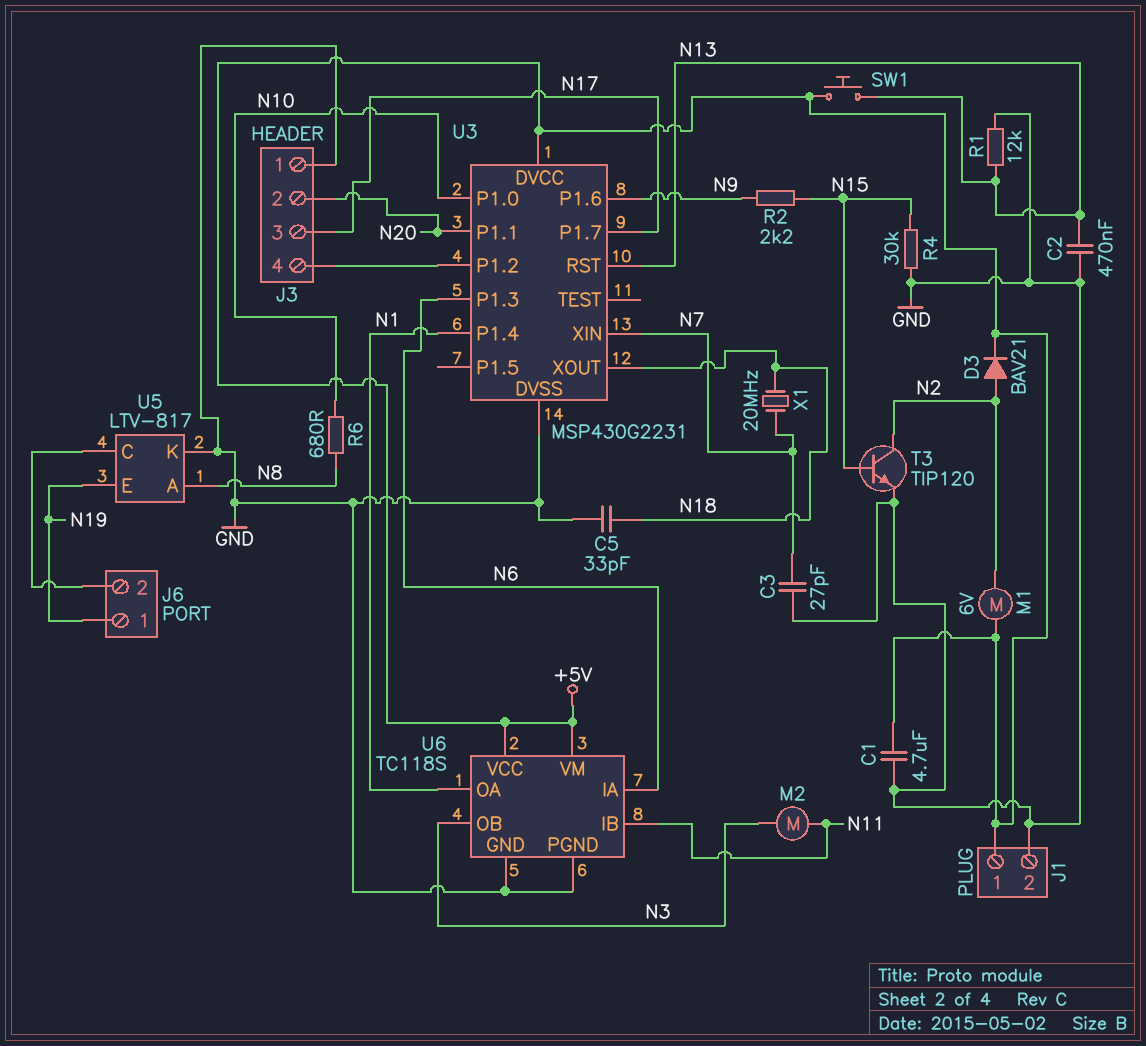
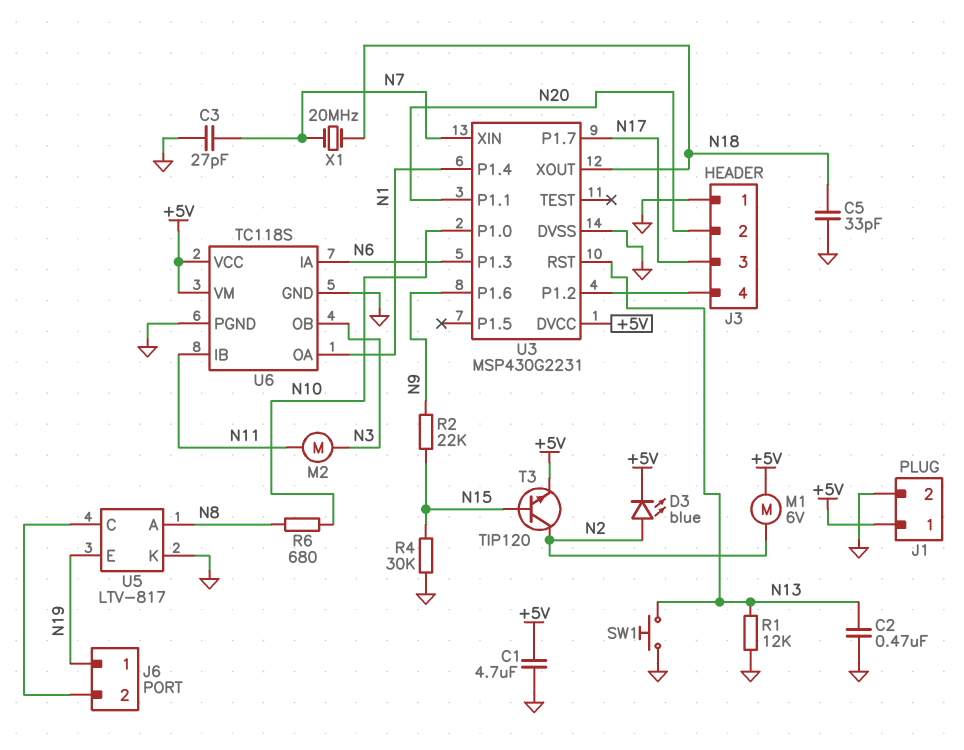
D3: diode BAV21 (A N2, K +5V) -> LED blue (A N2, K +5V)
R2: 2.2k (N9, N15) -> 22k (N9, N15)
SW1: button (+5V, N13) -> button (GND, N13)
T3: NPN TIP120 (B N15, C N2, E GND) -> NPN TIP120 (B N15, C N2, E +5V)

